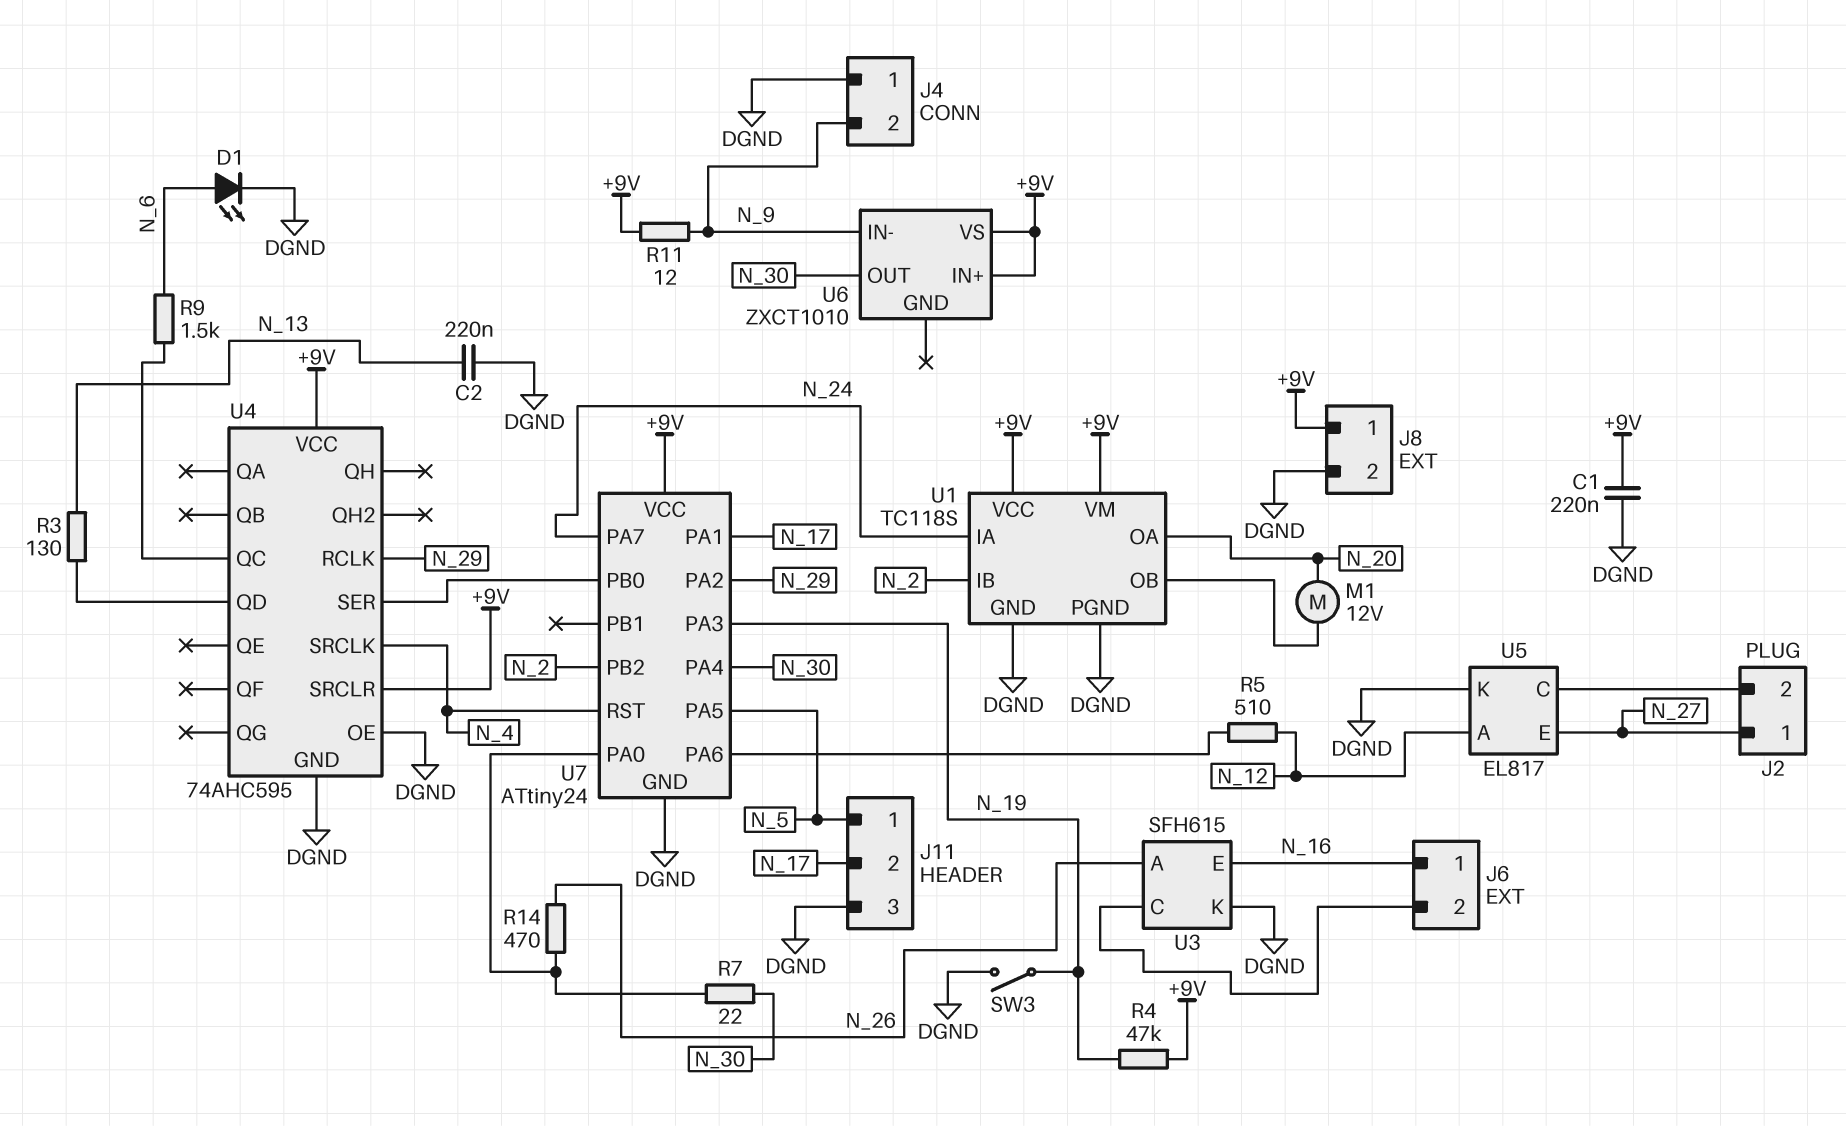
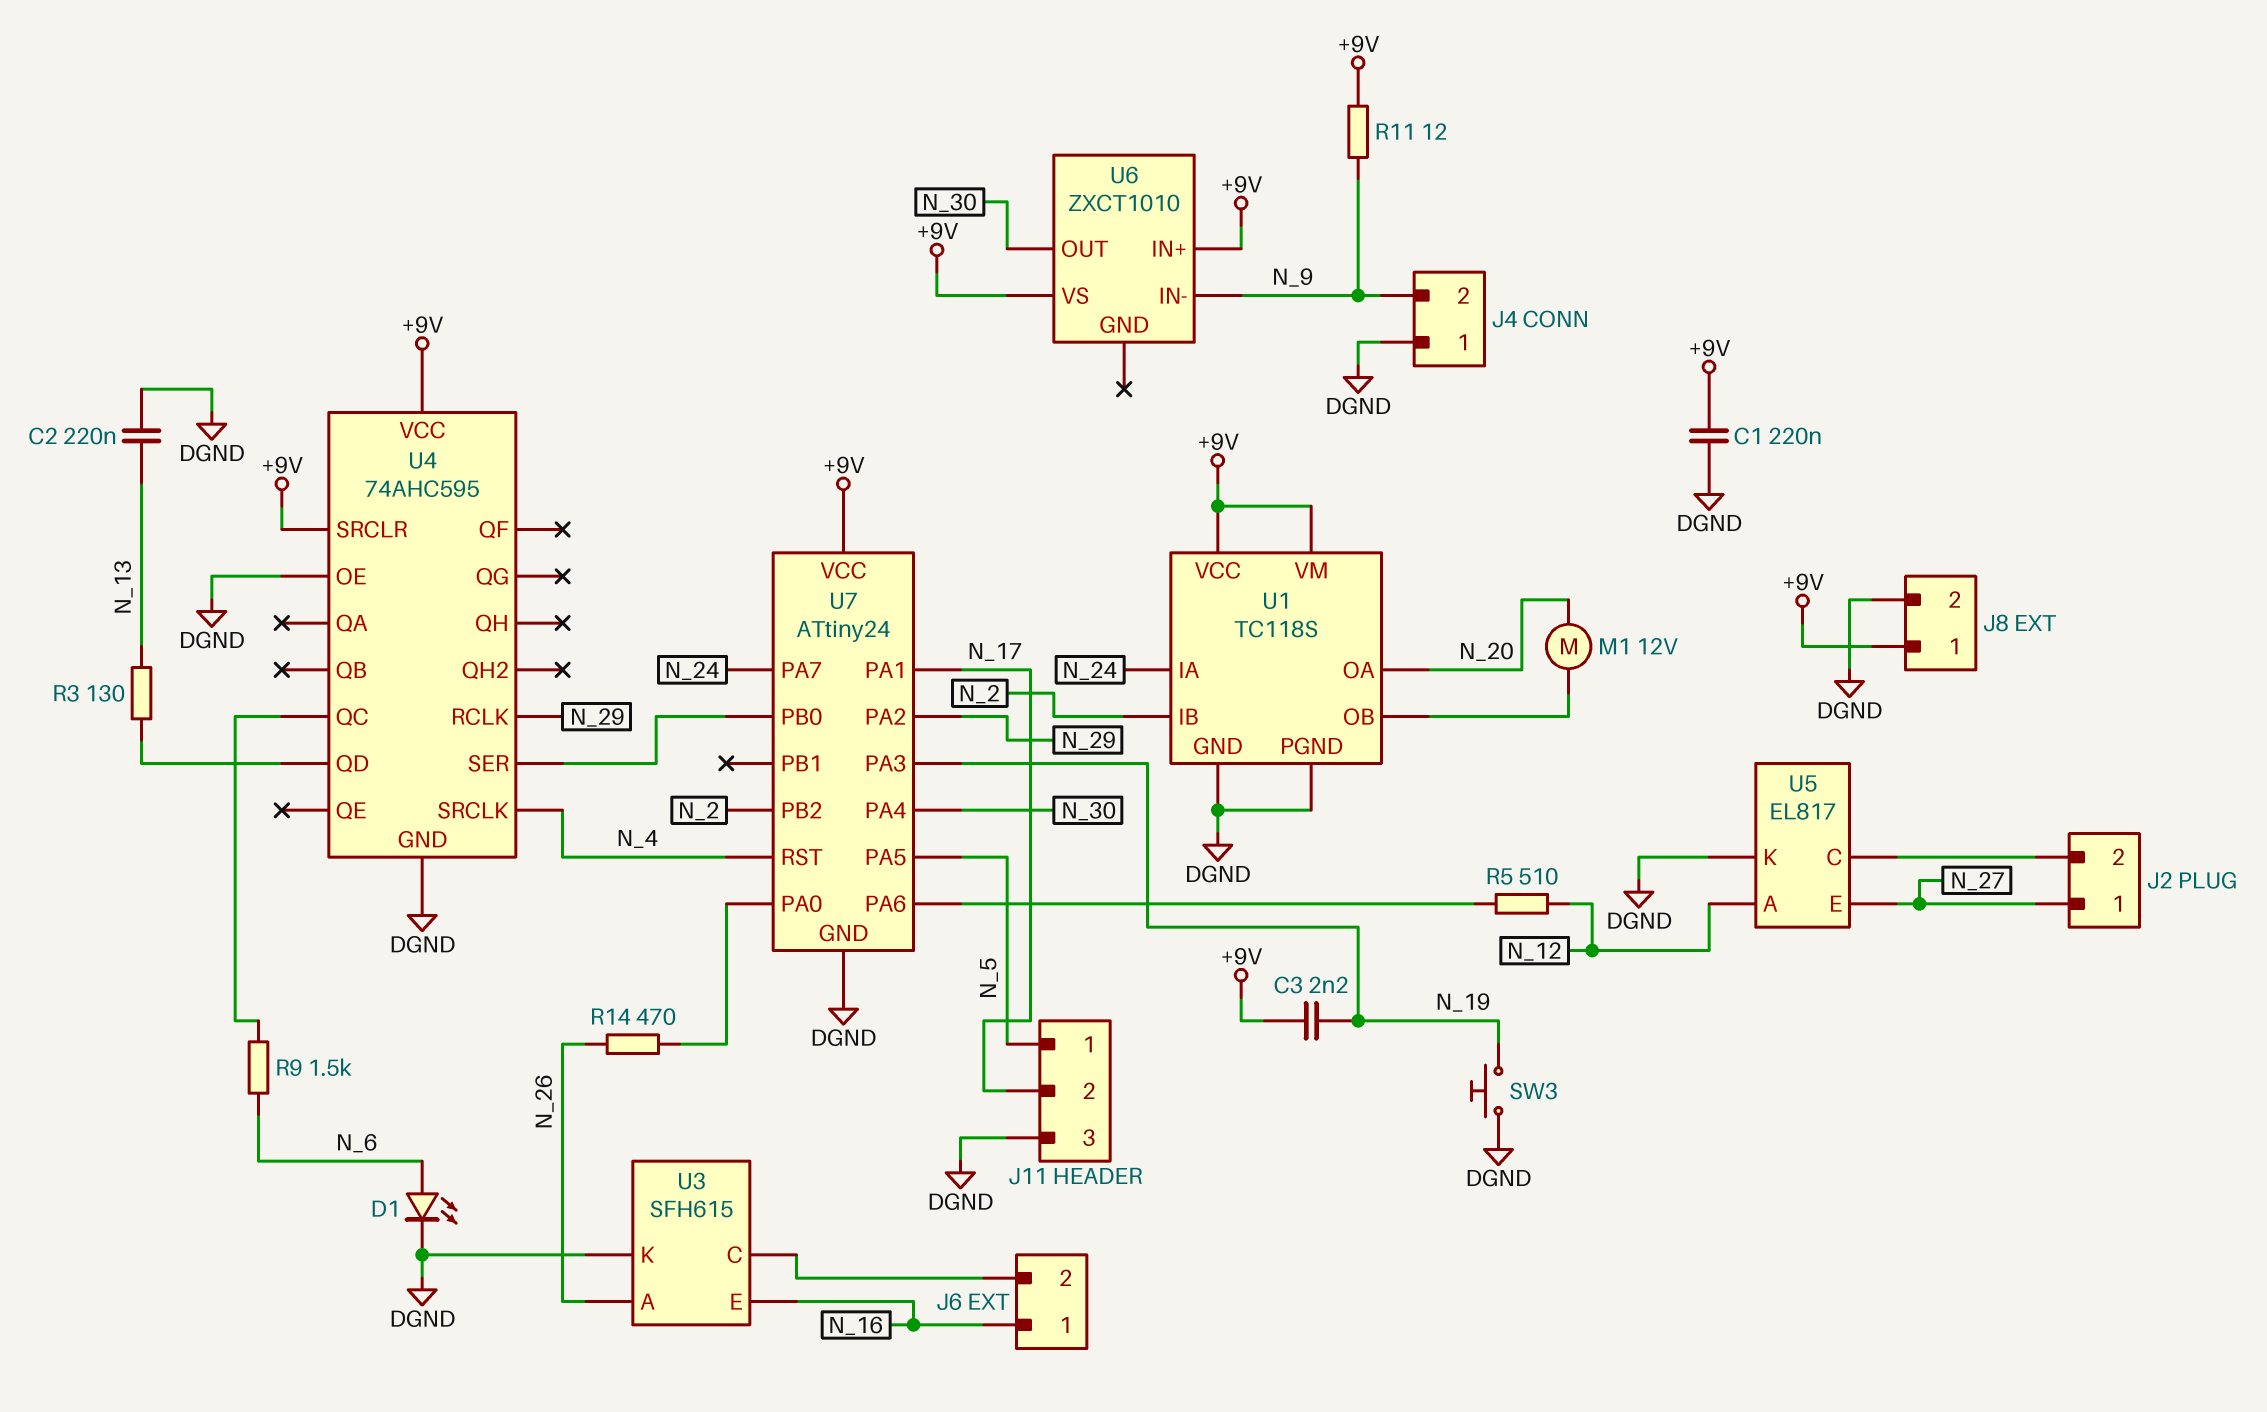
C3: none -> 2.2nF (+9V, N_19)
R4: 47k (+9V, N_19) -> none
R7: 22 (N_30, U7/PA0) -> none
SW3: switch (DGND, N_19) -> button (DGND, N_19)

